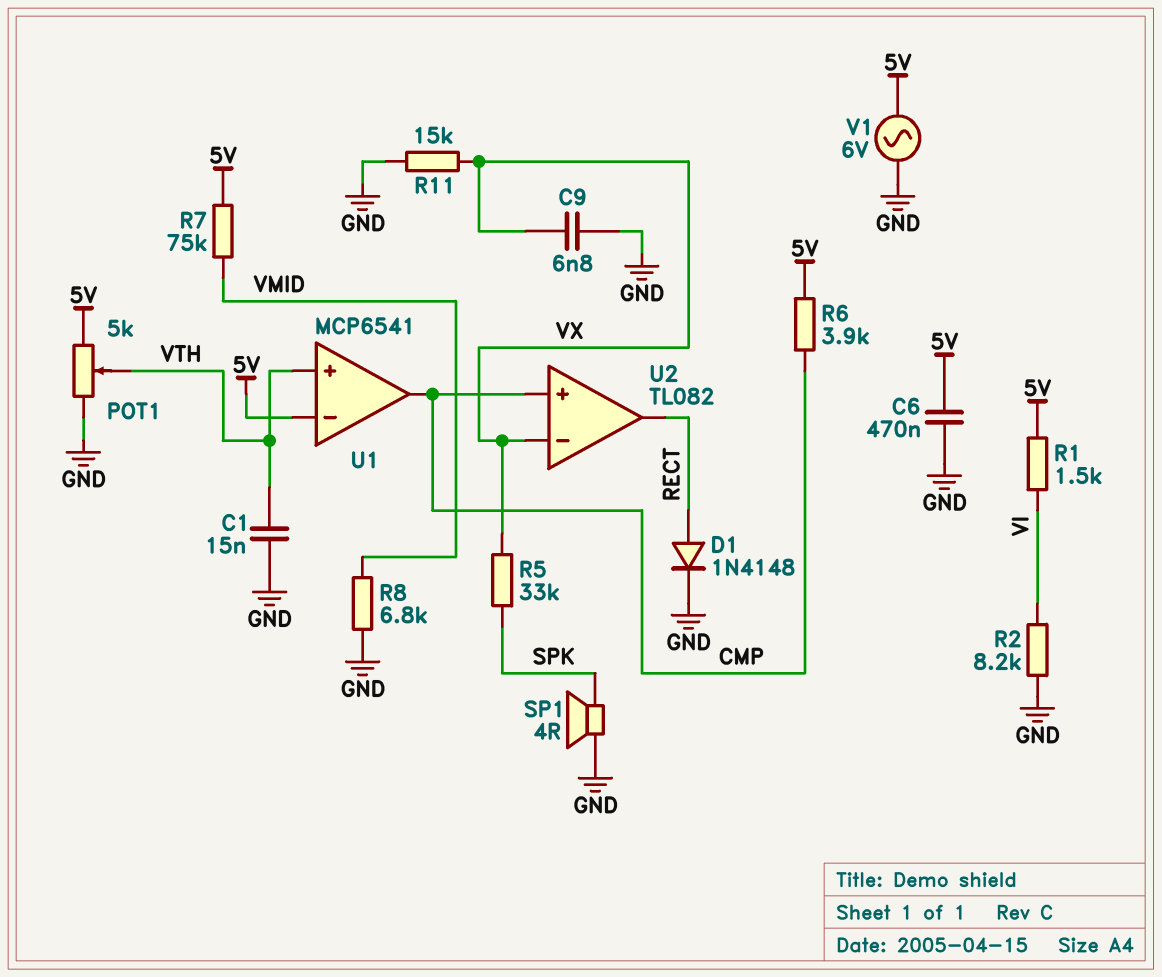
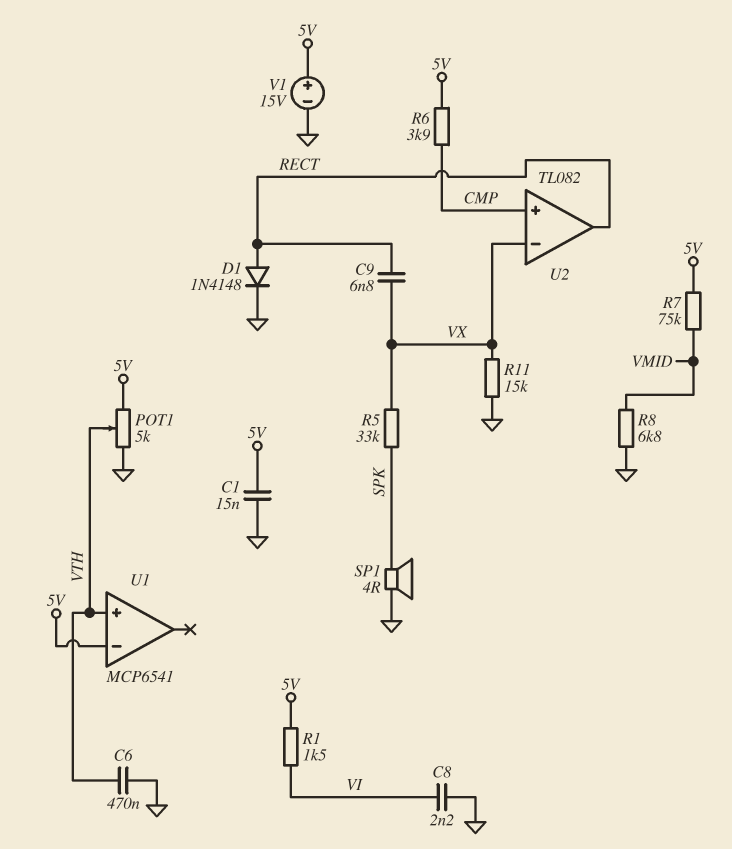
C1: 15nF (GND, VTH) -> 15nF (5V, GND)
C6: 470nF (5V, GND) -> 470nF (GND, VTH)
C8: none -> 2.2nF (GND, VI)
C9: 6.8nF (GND, VX) -> 6.8nF (RECT, VX)
R2: 8.2k (GND, VI) -> none
U1 pin out: CMP -> none
V1: AC 6V (5V, GND) -> 15V (plus 5V, minus GND)

